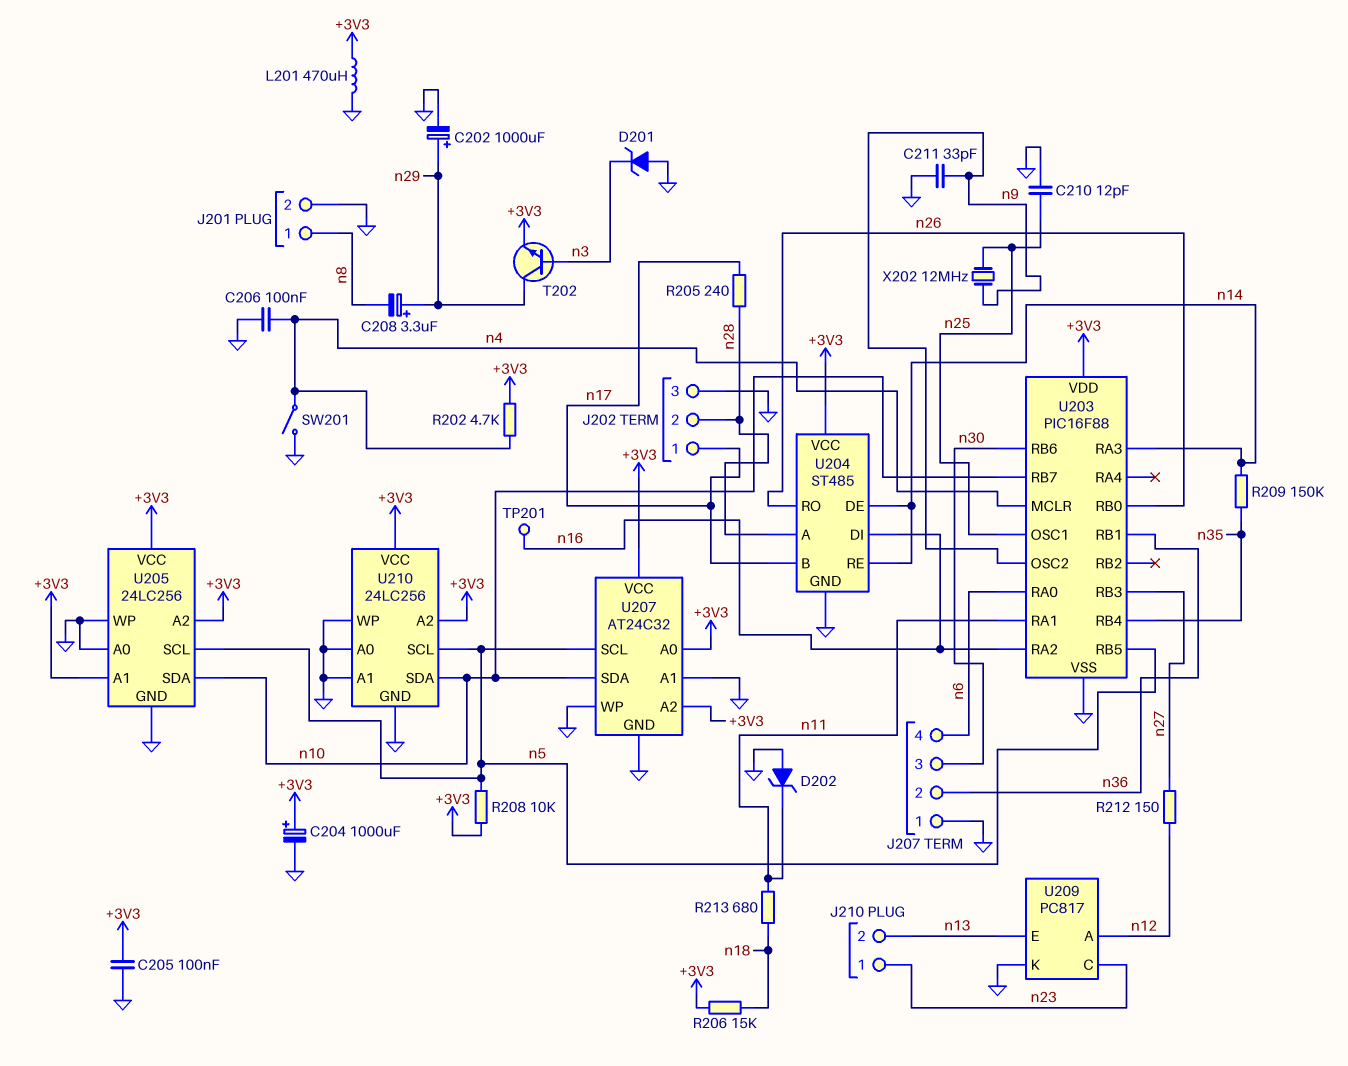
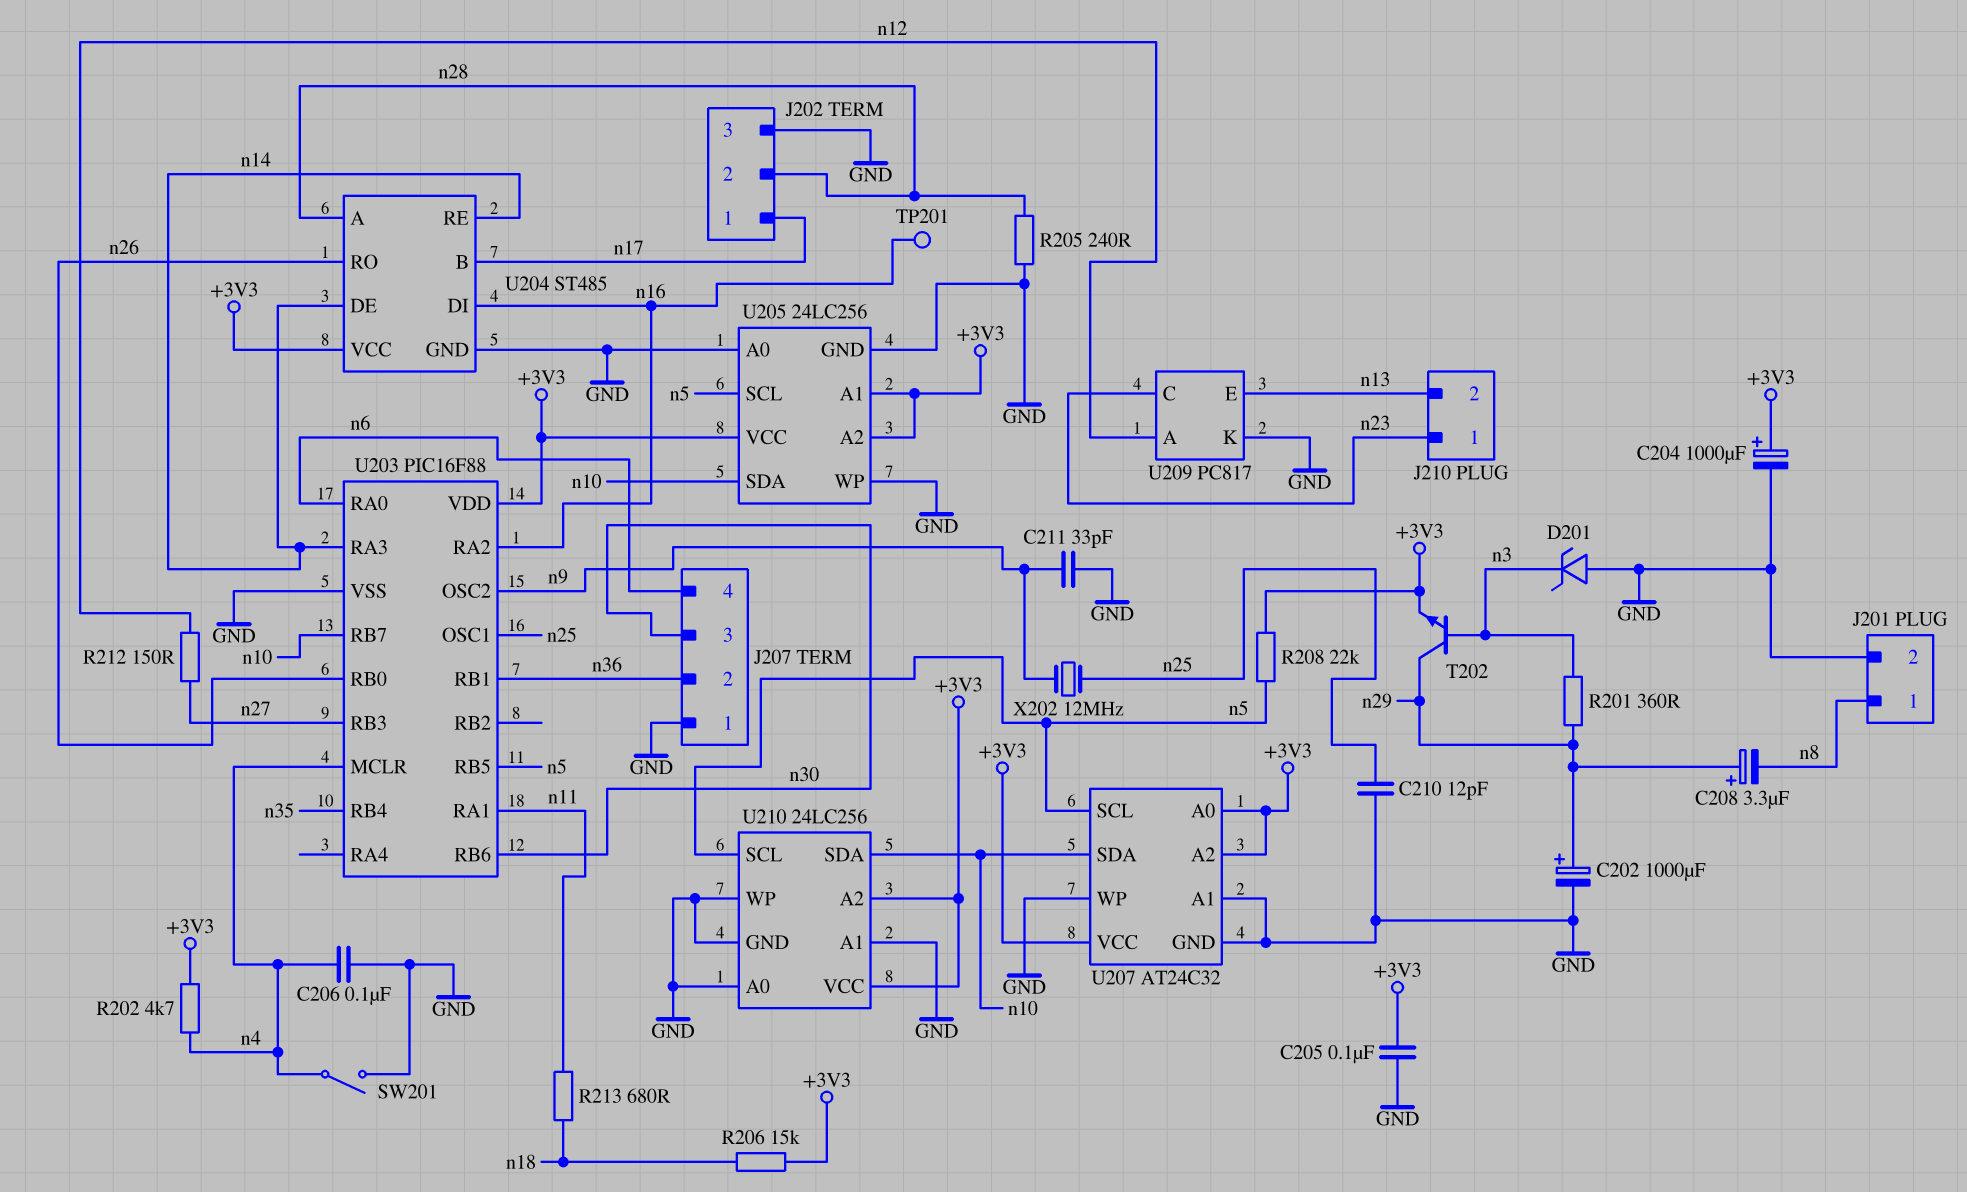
D202: zener (A GND, K n11) -> none
L201: 470uH (+3V3, GND) -> none
R201: none -> 360 (n3, n29)
R205: 240 (n17, n28) -> 240 (GND, n28)
R208: 10k (+3V3, n5) -> 22k (+3V3, n5)
R209: 150k (n14, n35) -> none

